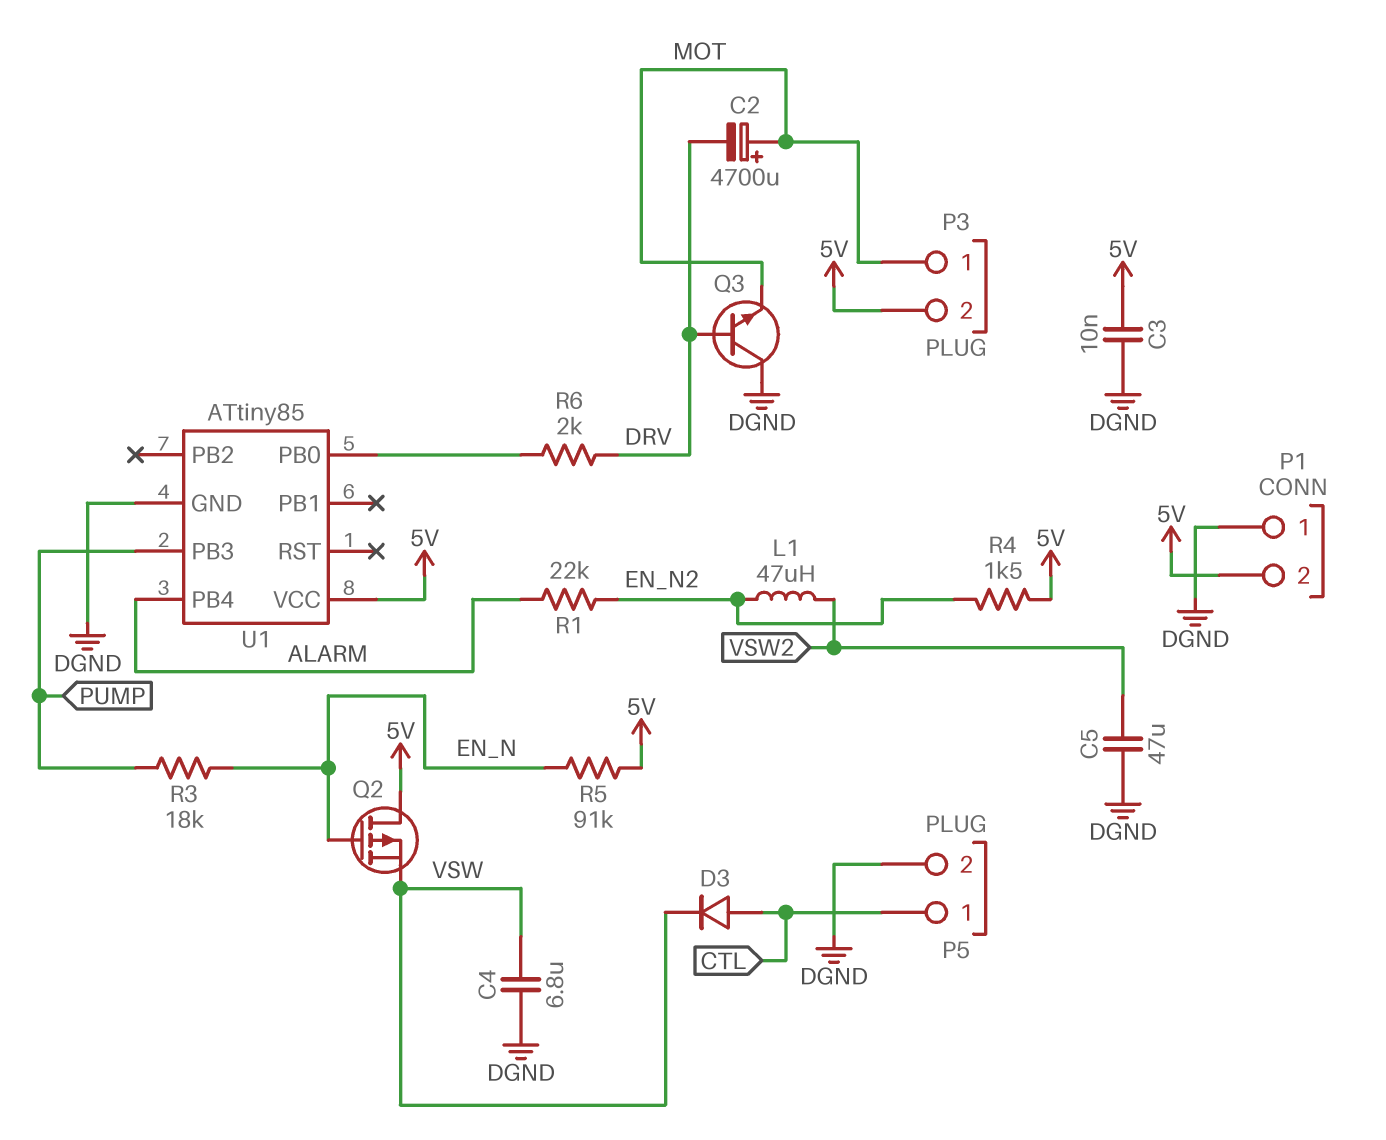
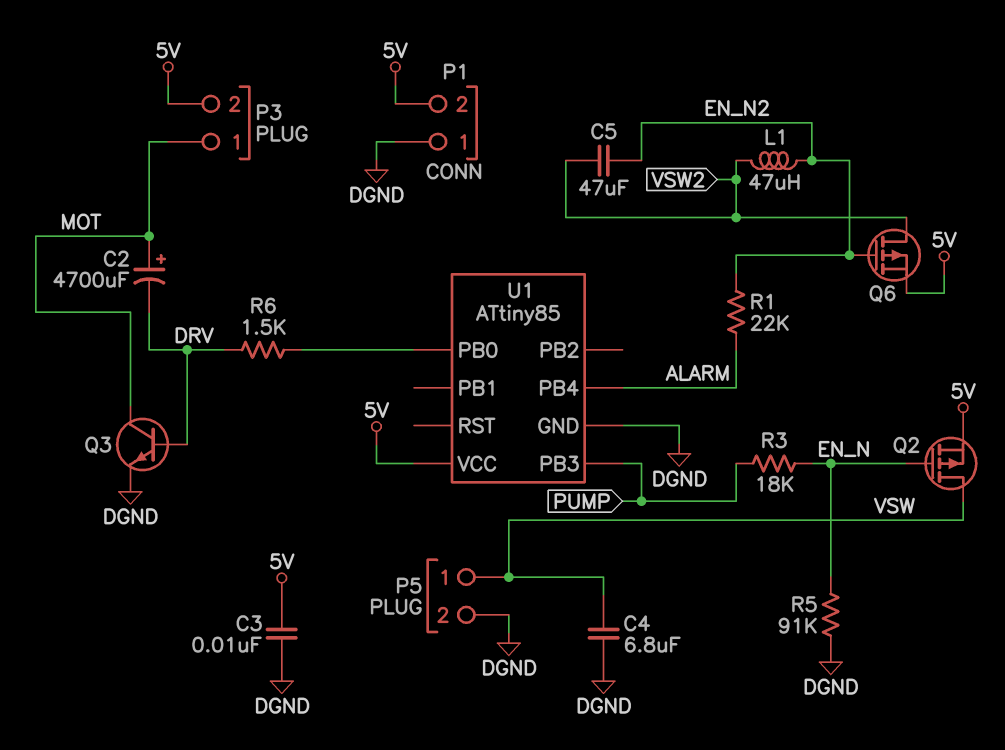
C5: 47uF (DGND, VSW2) -> 47uF (EN_N2, VSW2)
D3: diode (A CTL, K VSW) -> none
P5 pin 1: CTL -> VSW
Q2: PMOS (G EN_N, D 5V, S VSW) -> PMOS (G EN_N, D VSW, S 5V)
Q3: NPN (B DRV, C DGND, E MOT) -> NPN (B DRV, C MOT, E DGND)
Q6: none -> PMOS (G EN_N2, D VSW2, S 5V)
R4: 1.5k (5V, EN_N2) -> none
R5: 91k (5V, EN_N) -> 91k (DGND, EN_N)
R6: 2k (DRV, U1/PB0) -> 1.5k (DRV, U1/PB0)

